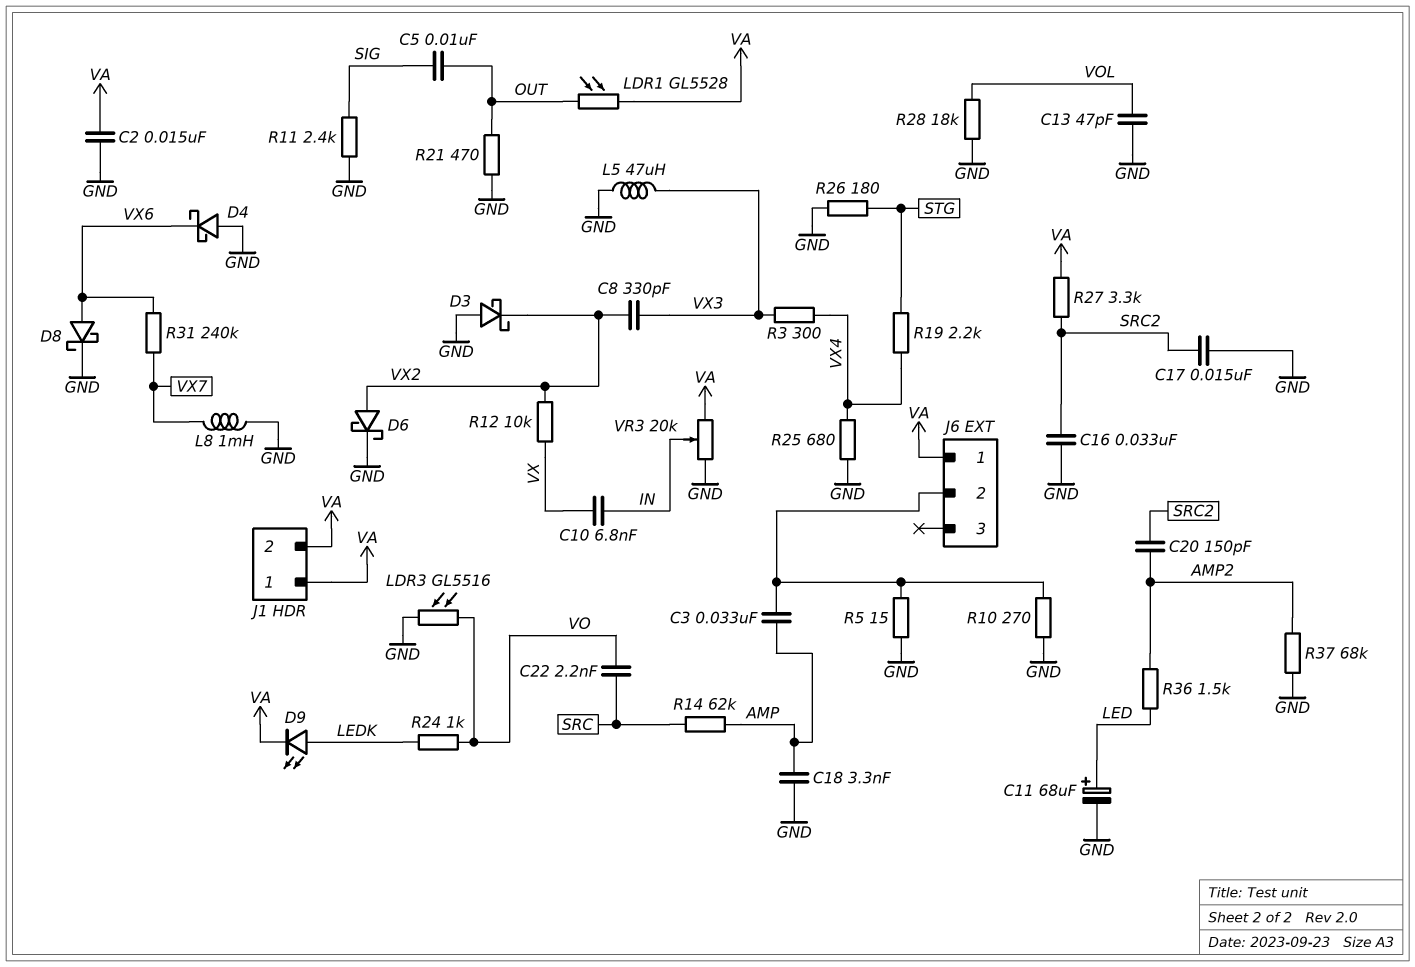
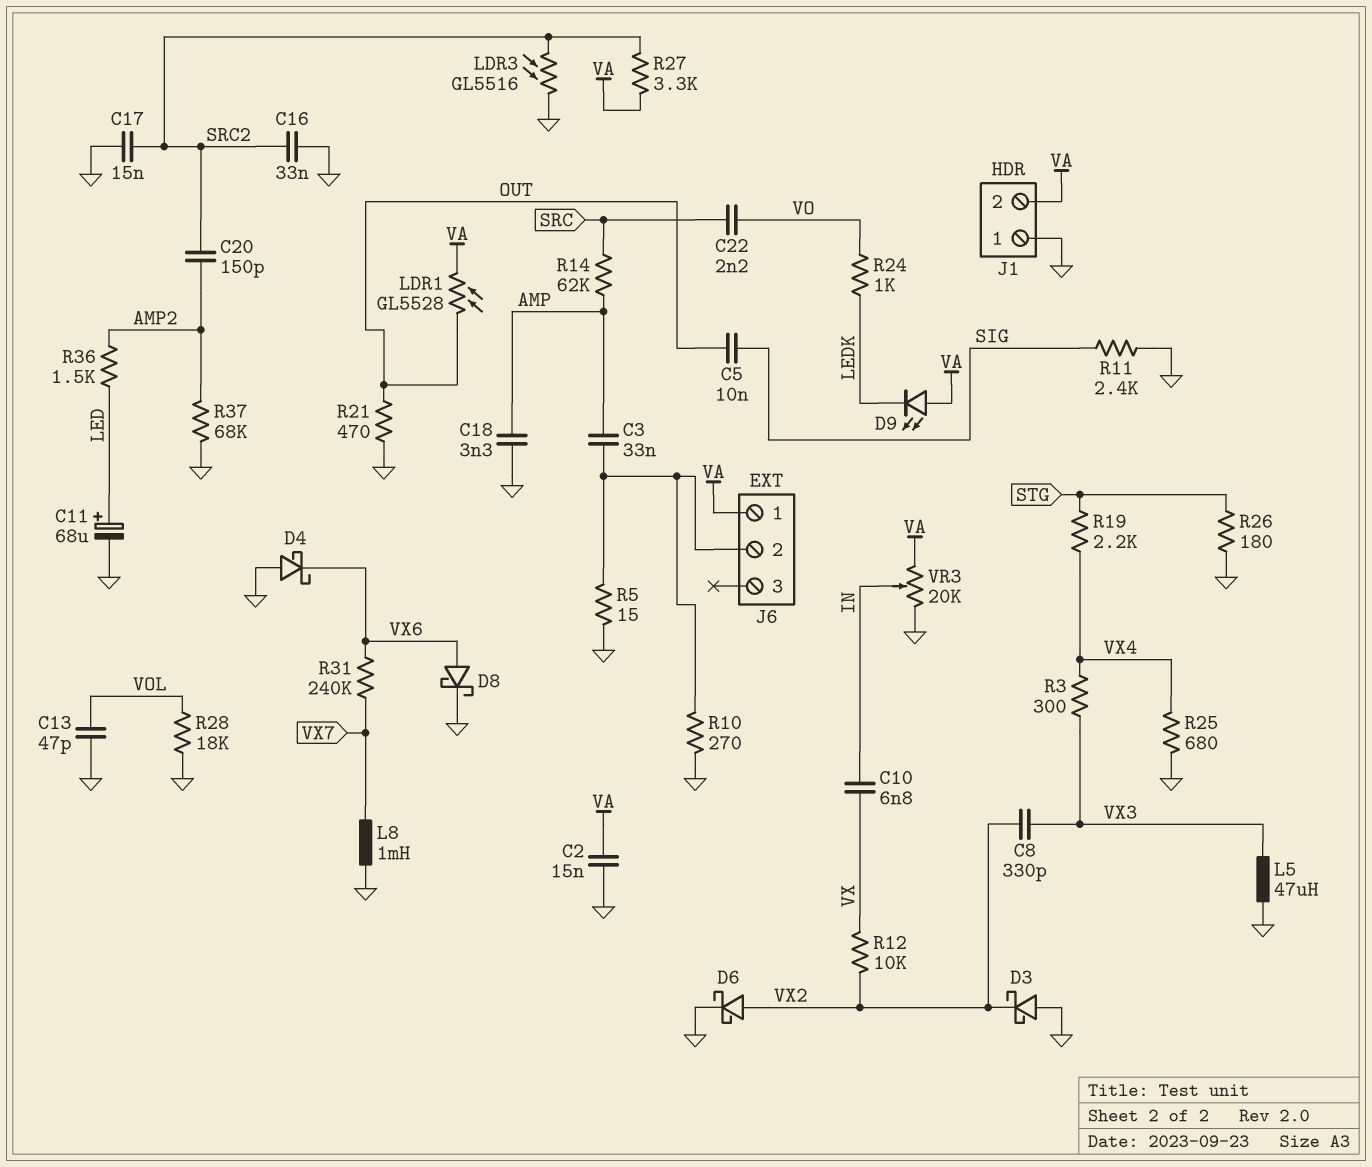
D9: LED (A LEDK, K VA) -> LED (A VA, K LEDK)
J1 pin 1: VA -> GND
LDR3: GL5516 (GND, VO) -> GL5516 (GND, SRC2)

